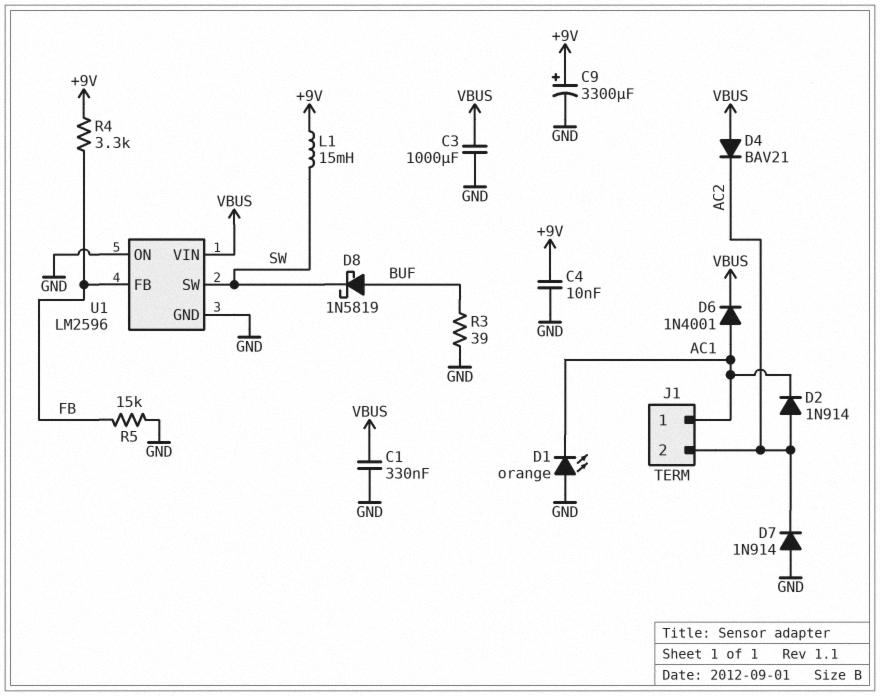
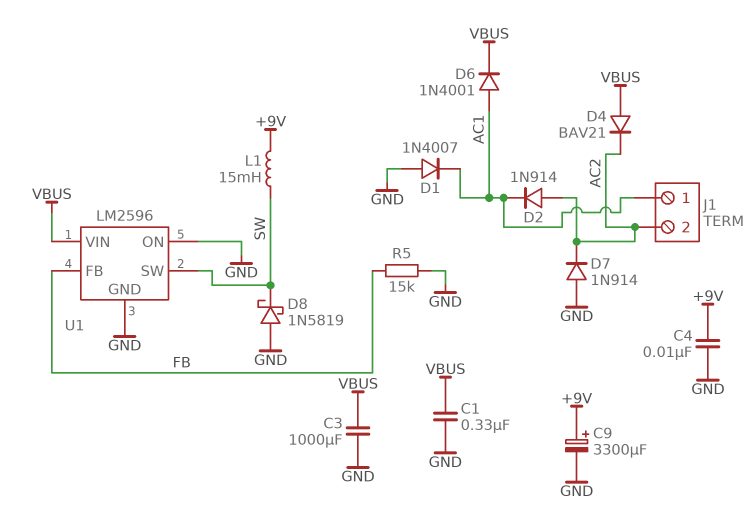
D1: LED orange (A GND, K AC1) -> diode 1N4007 (A GND, K AC1)
D8: schottky 1N5819 (A BUF, K SW) -> schottky 1N5819 (A GND, K SW)
R3: 39 (BUF, GND) -> none
R4: 3.3k (+9V, FB) -> none

